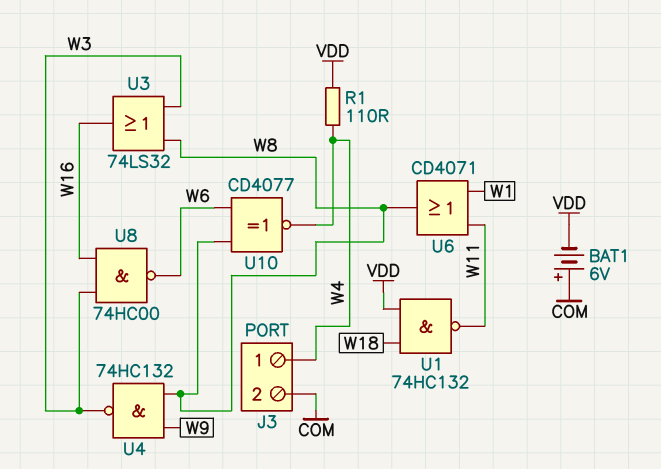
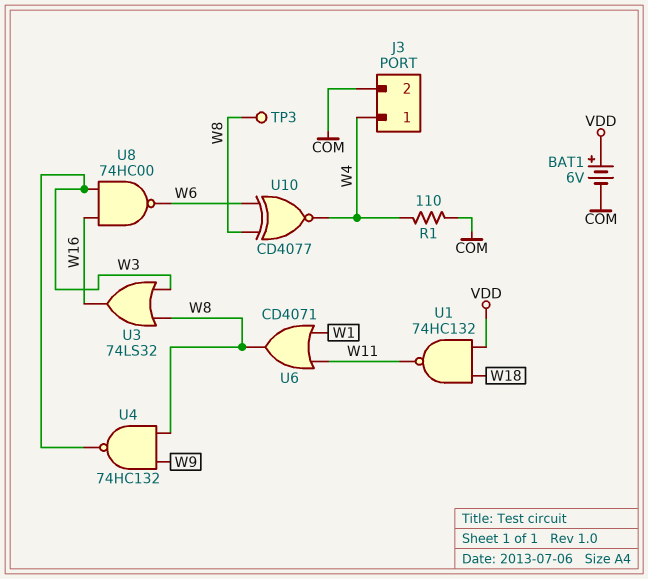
BAT1: 6V (plus COM, minus VDD) -> 6V (plus VDD, minus COM)
R1: 110 (VDD, W4) -> 110 (COM, W4)
TP3: none -> test point (W8)

